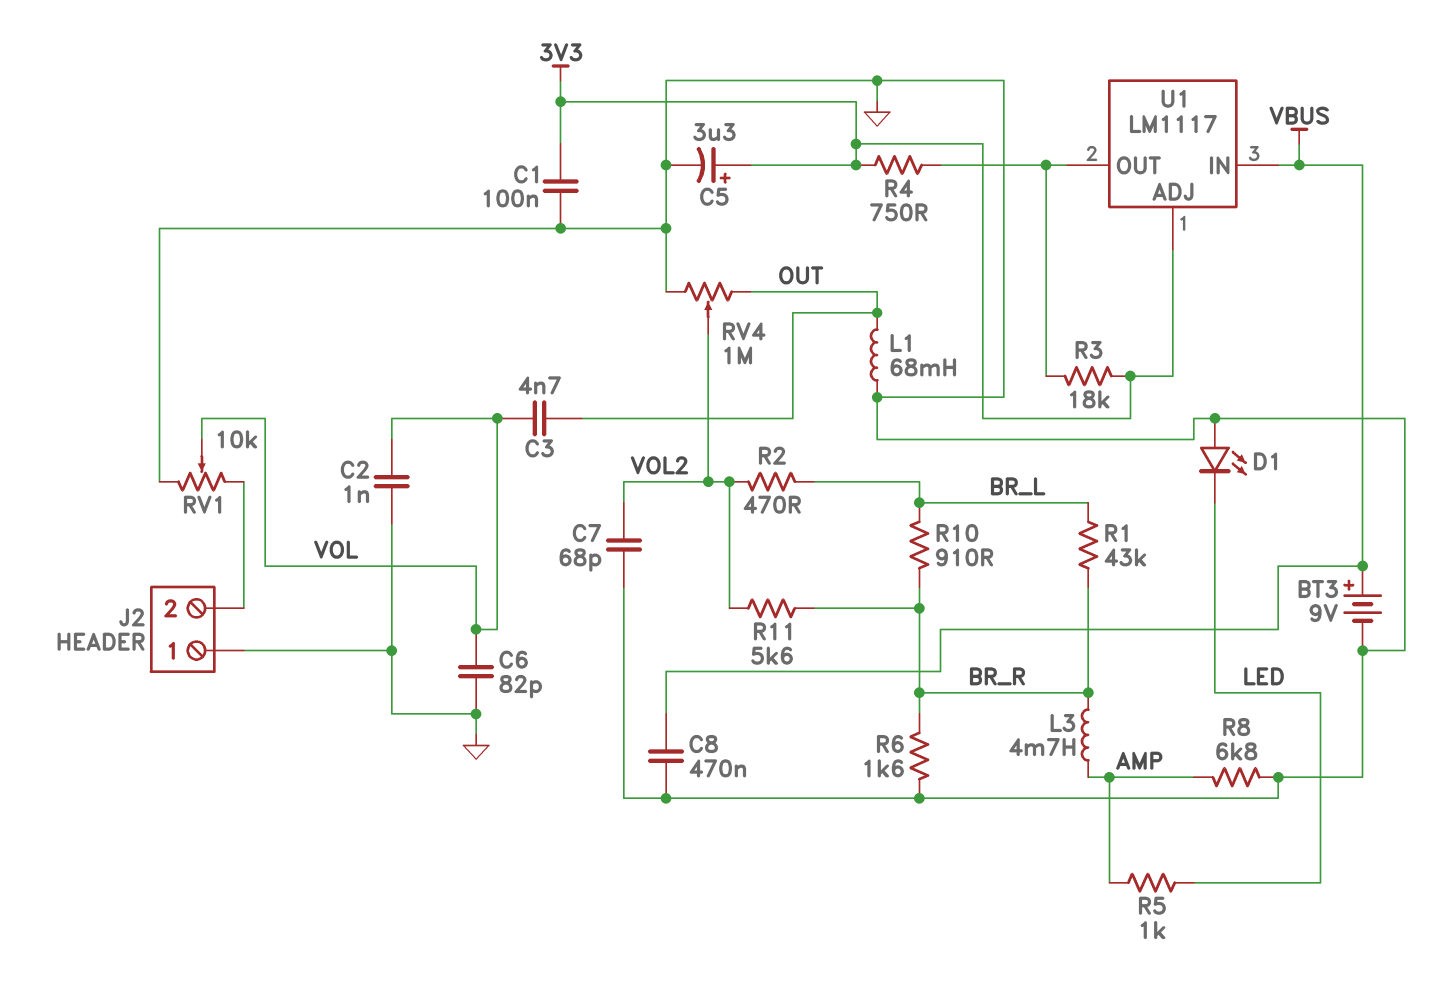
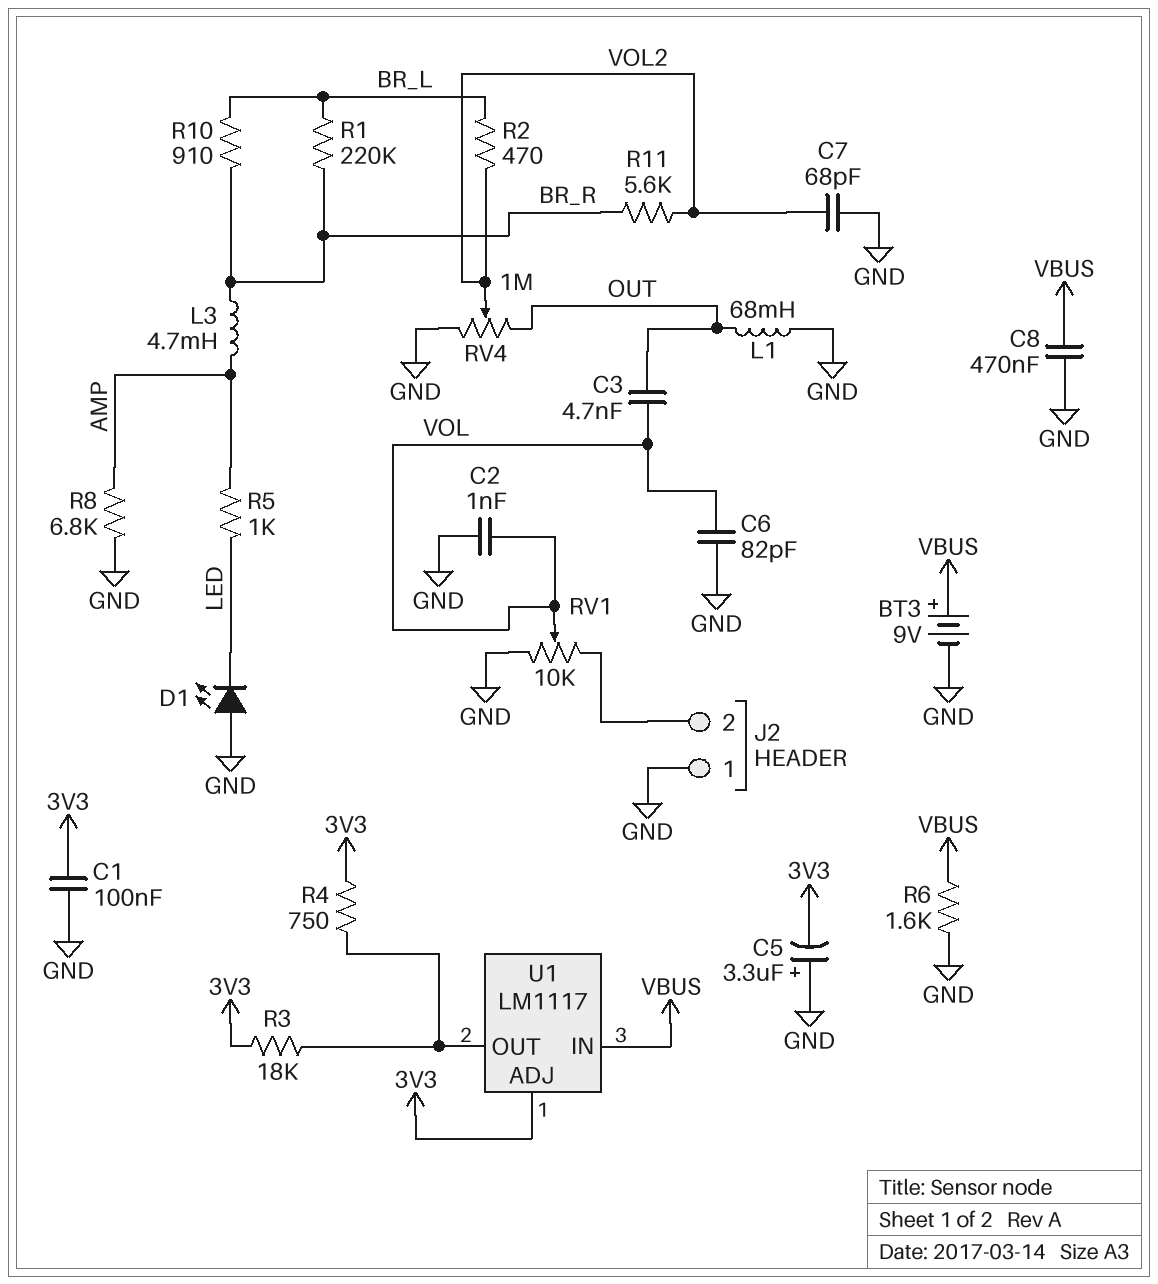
C5: 3.3uF (plus 3V3, minus GND) -> 3.3uF (plus GND, minus 3V3)
R1: 43k (BR_L, BR_R) -> 220k (BR_L, BR_R)
R6: 1.6k (BR_R, GND) -> 1.6k (GND, VBUS)

